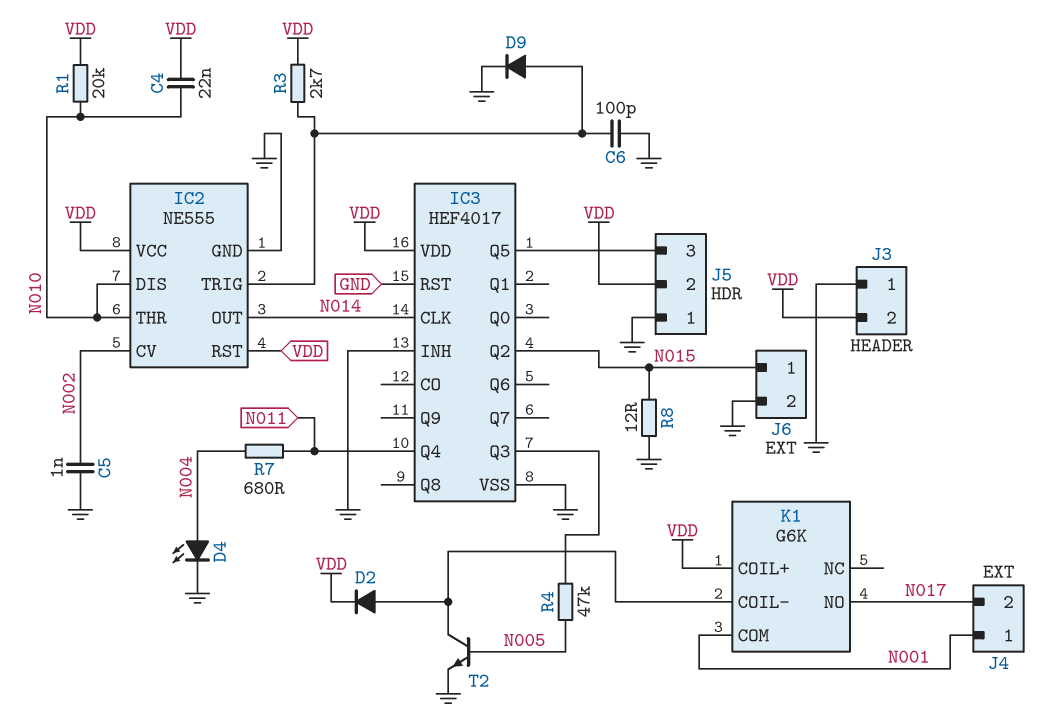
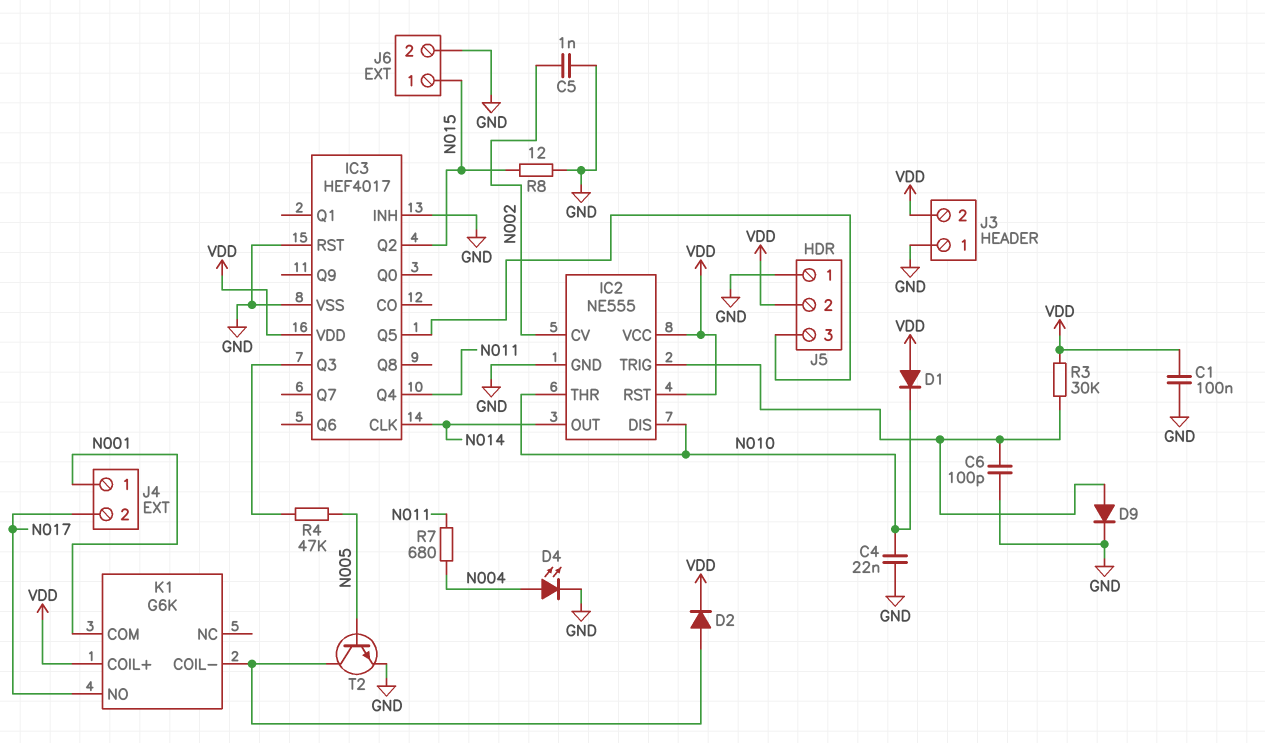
C1: none -> 100nF (GND, VDD)
C4: 22nF (N010, VDD) -> 22nF (GND, N010)
D1: none -> diode (A VDD, K N010)
R1: 20k (N010, VDD) -> none
R3: 2.7k (IC2/TRIG, VDD) -> 30k (IC2/TRIG, VDD)

